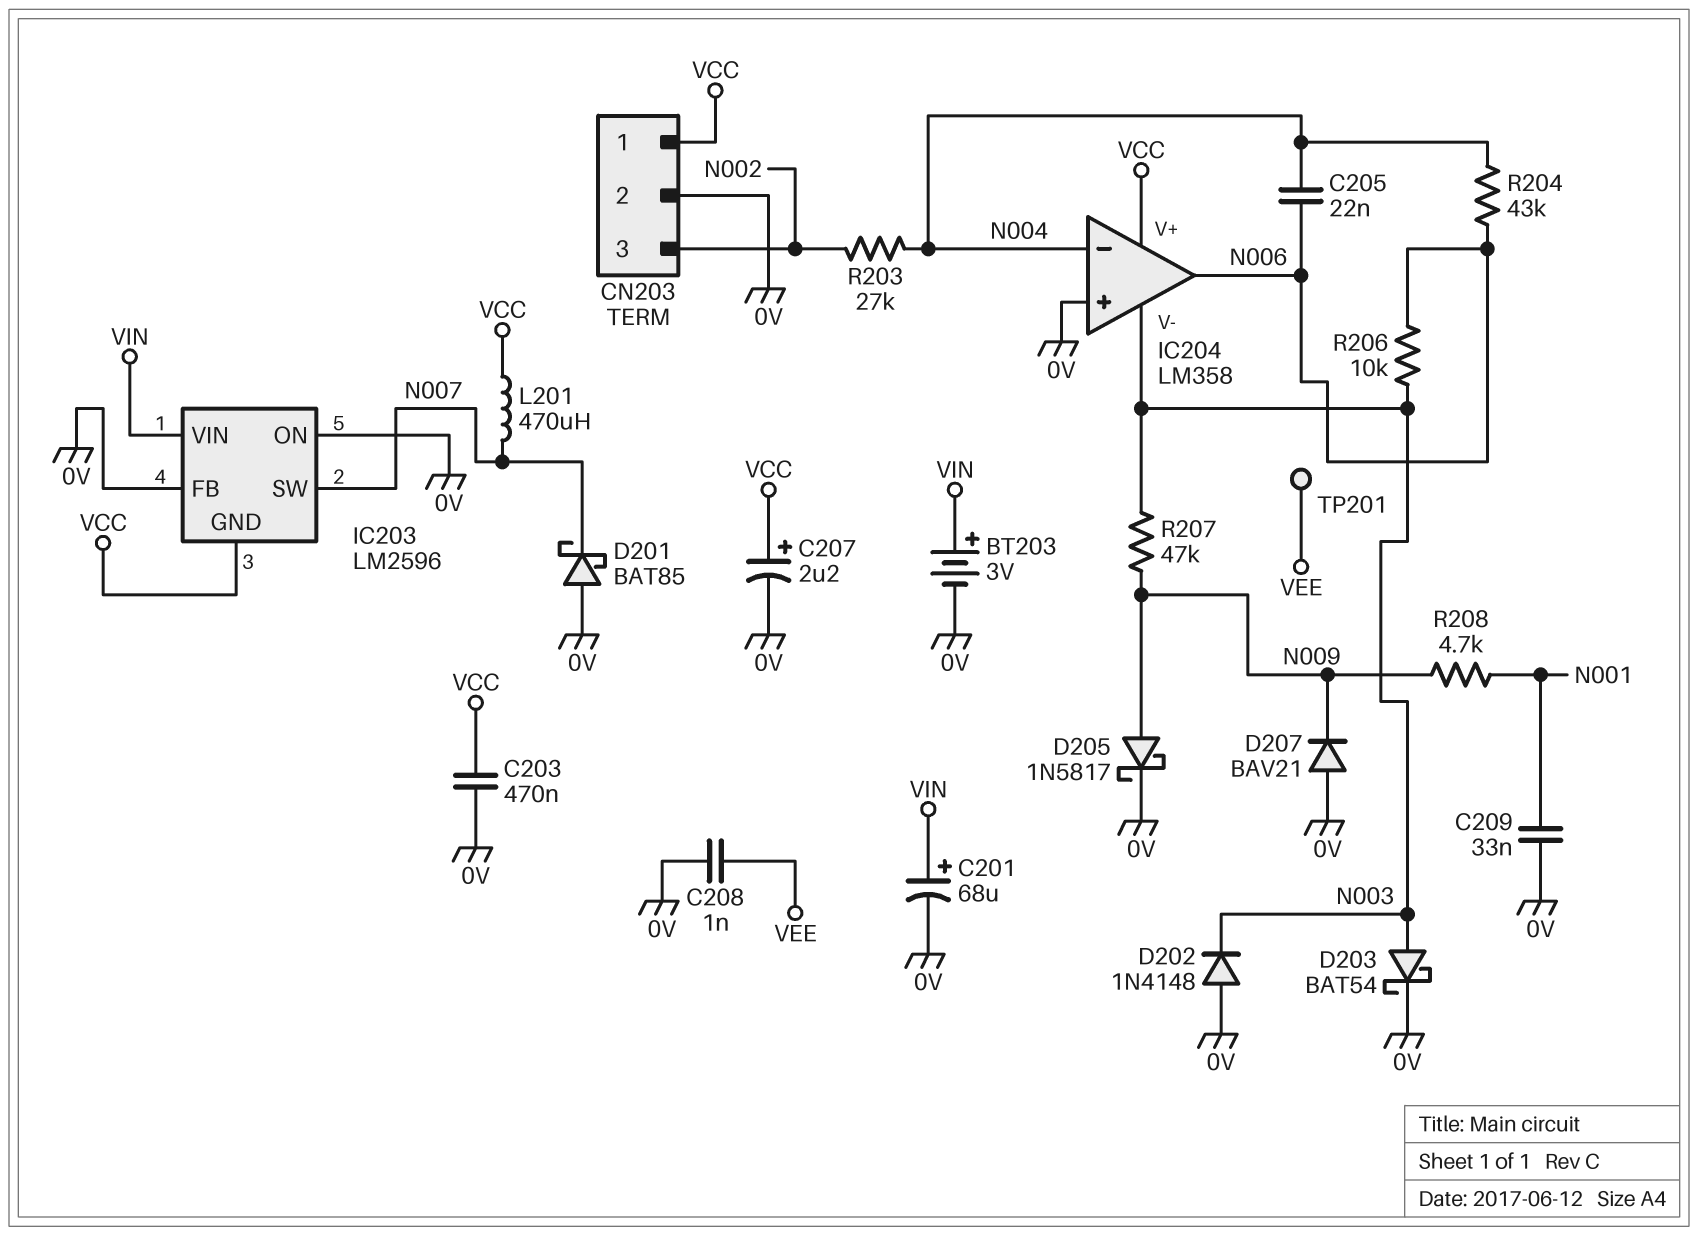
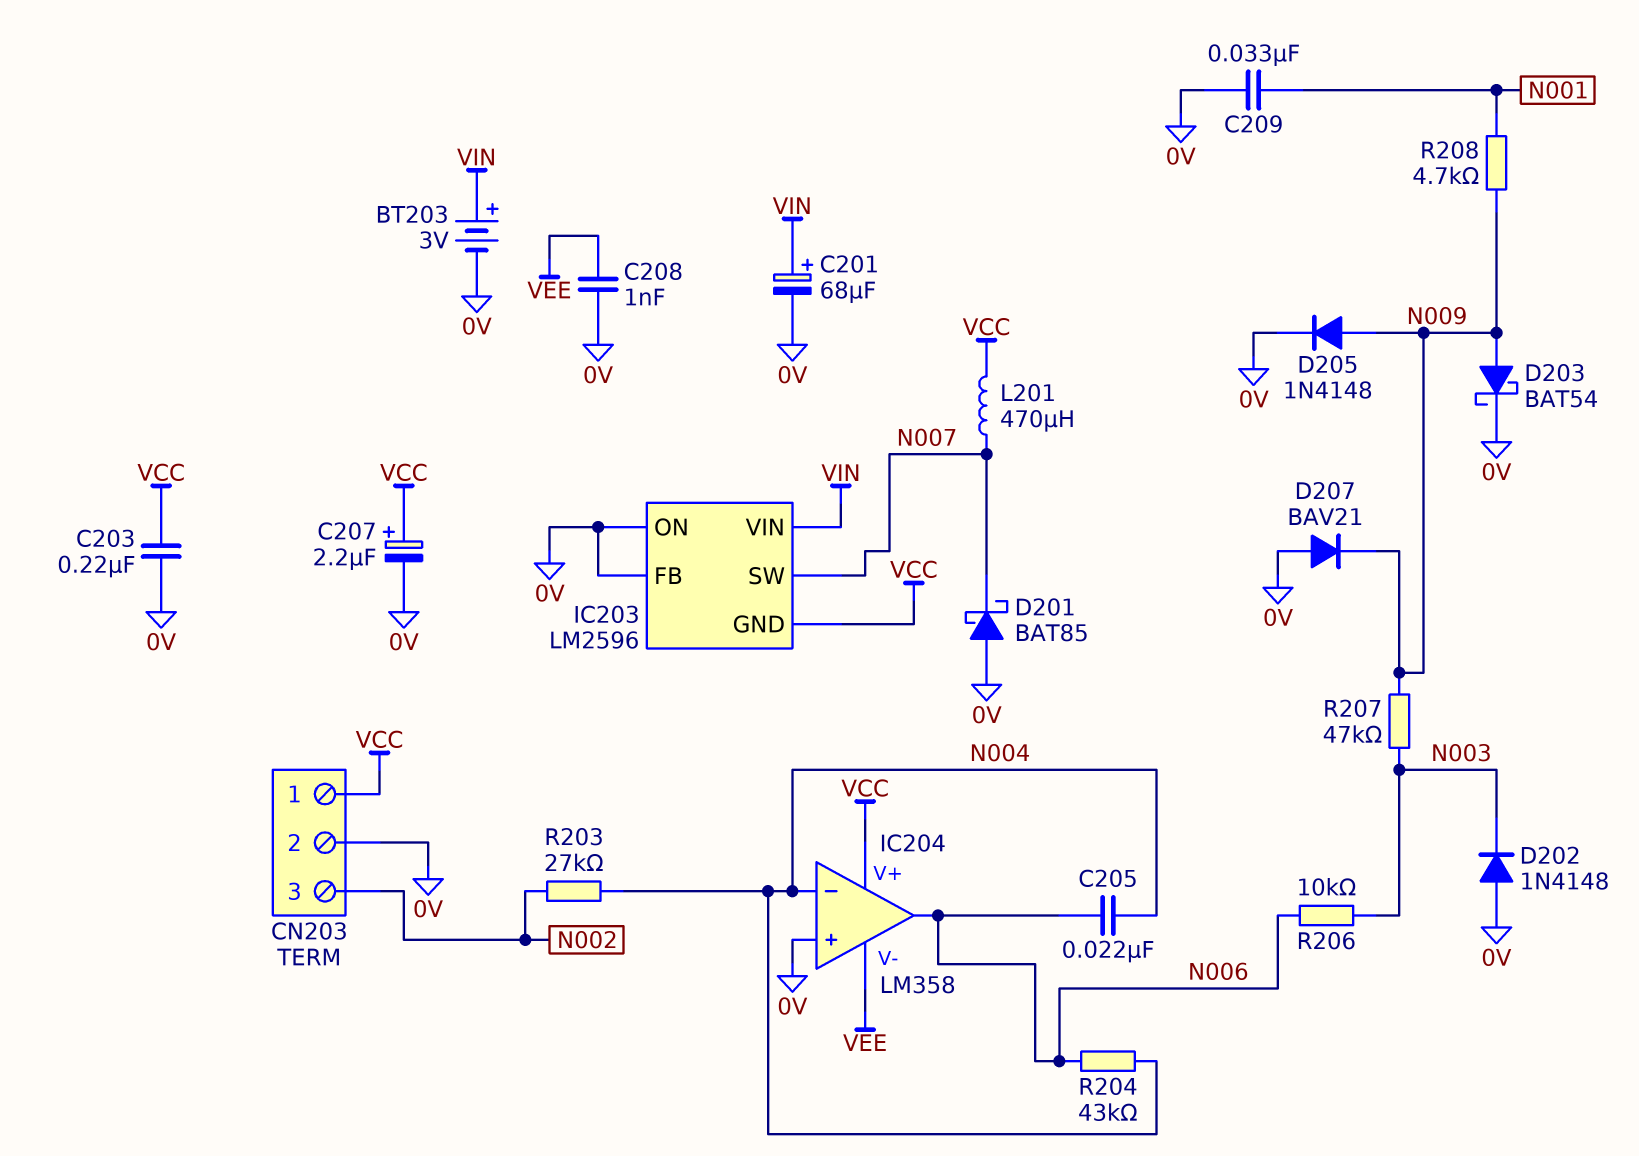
C203: 470nF (0V, VCC) -> 220nF (0V, VCC)
D203: schottky BAT54 (A N003, K 0V) -> schottky BAT54 (A N009, K 0V)
D205: schottky 1N5817 (A N009, K 0V) -> diode 1N4148 (A N009, K 0V)
IC204 pin V-: N003 -> VEE
TP201: test point (VEE) -> none

